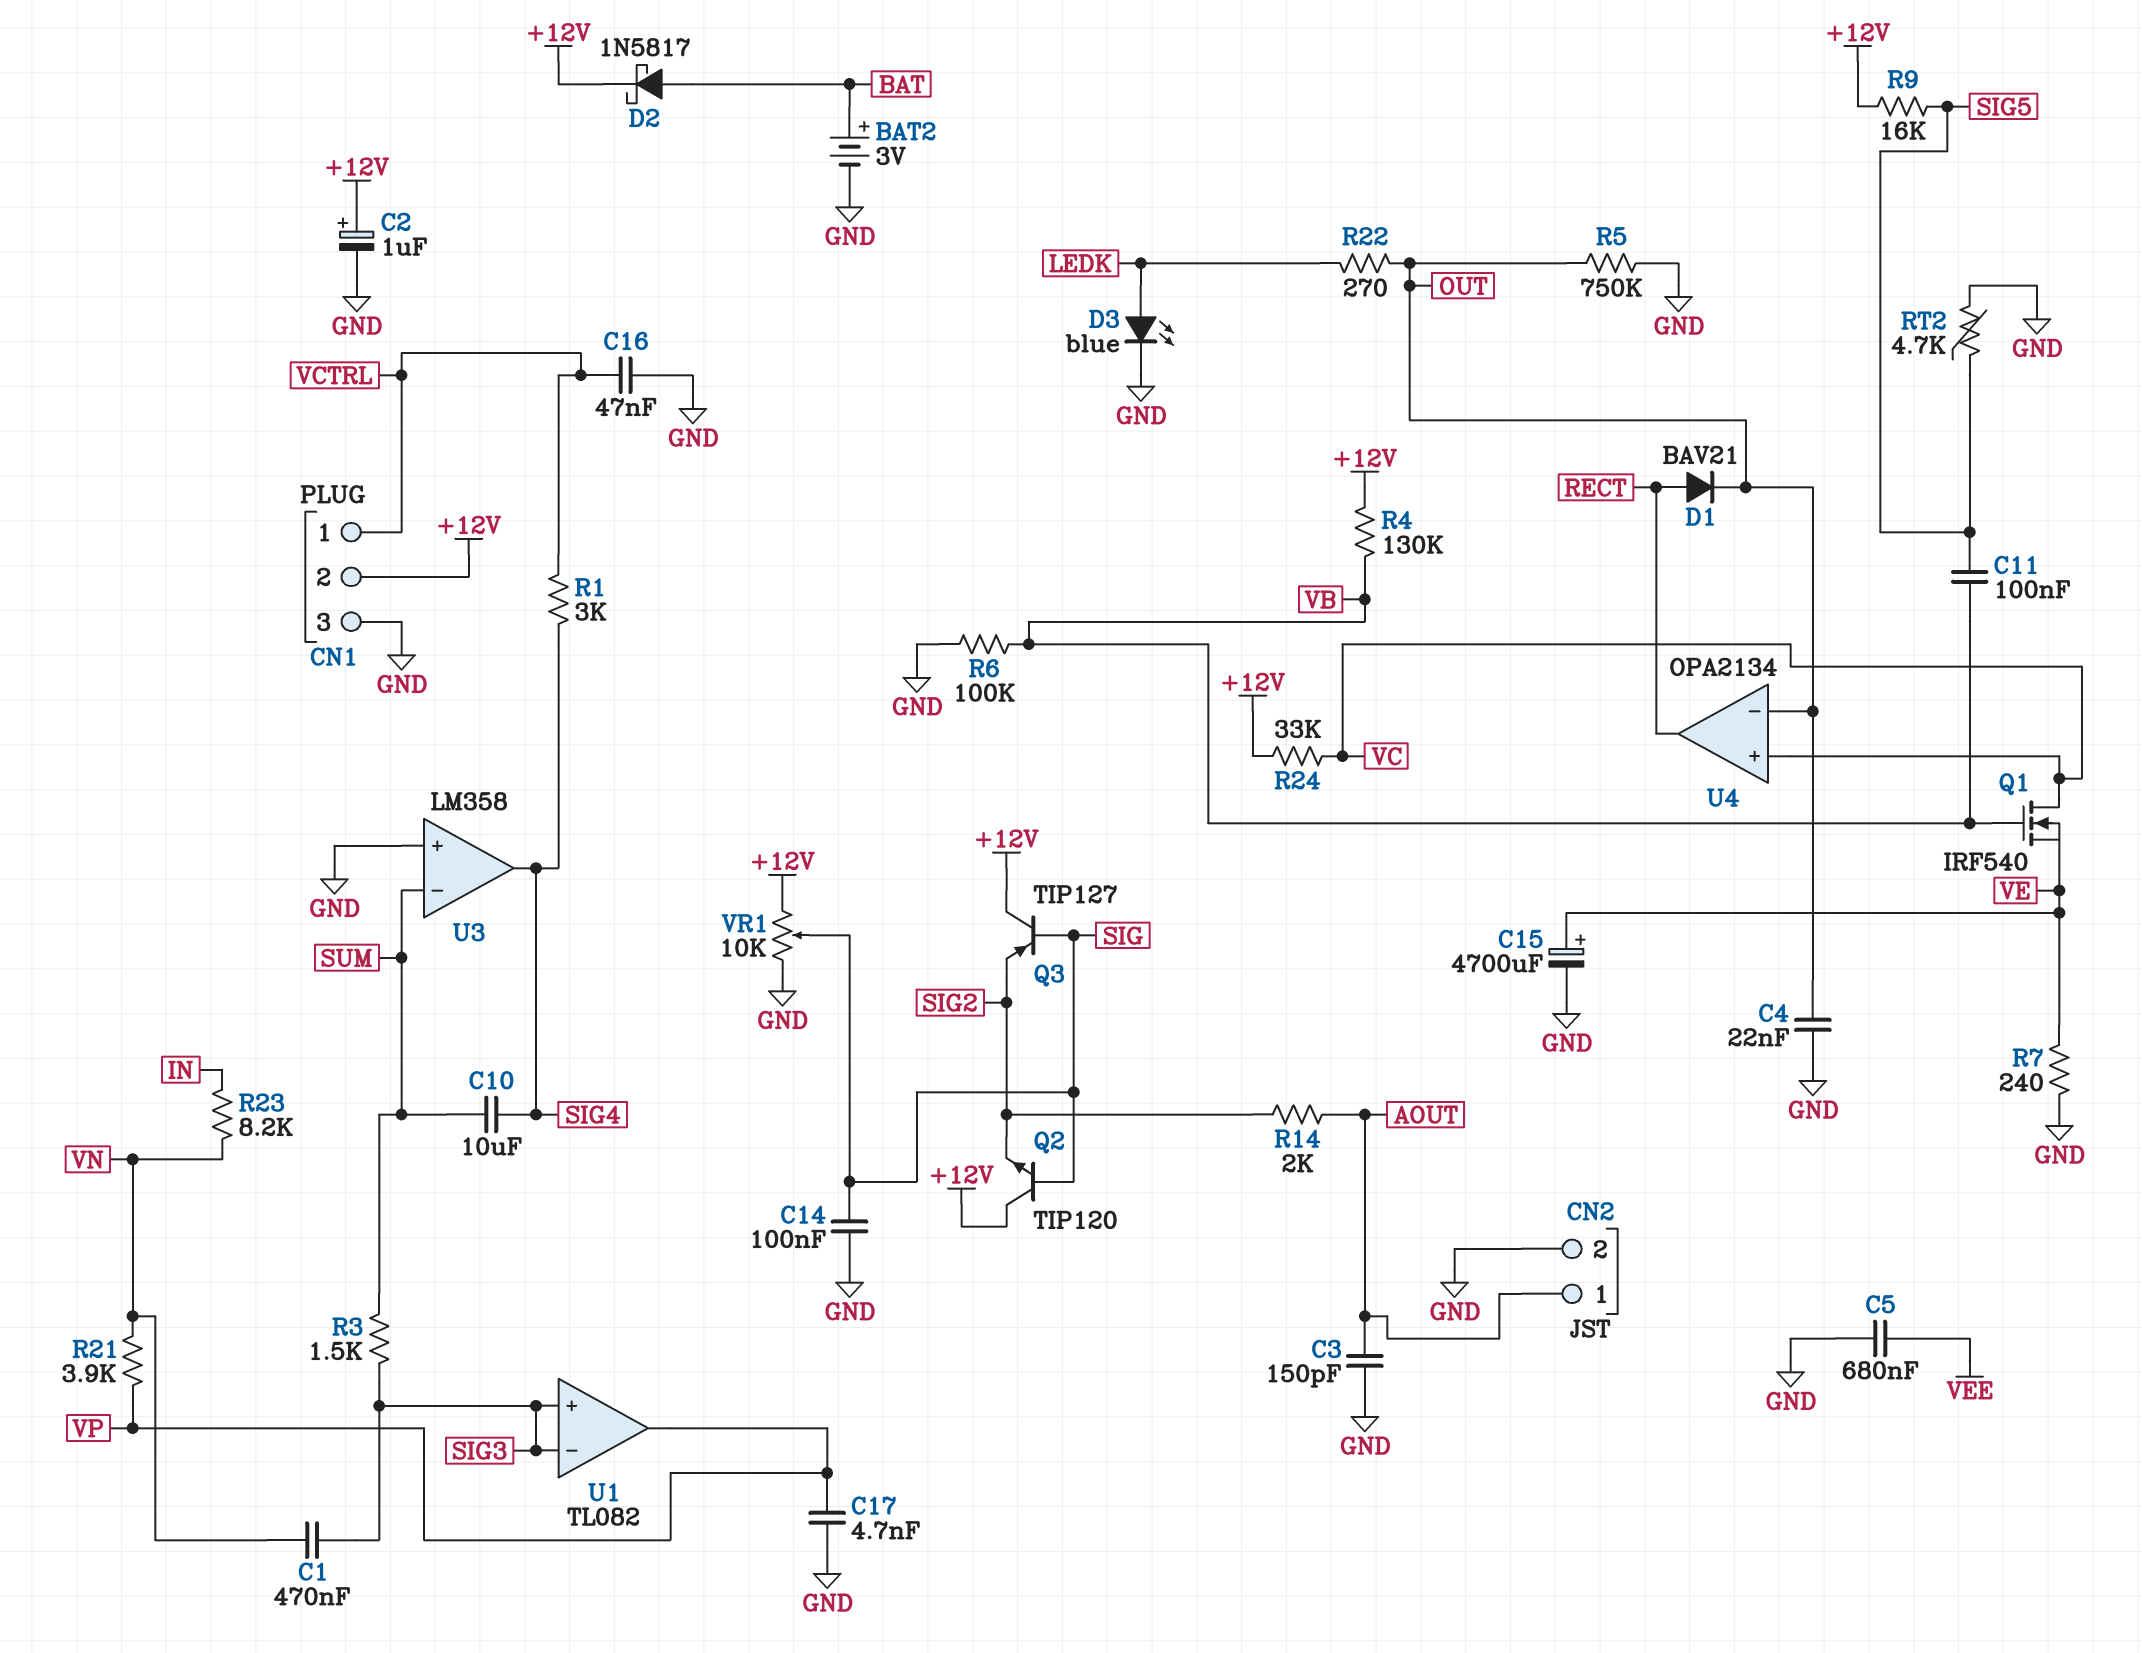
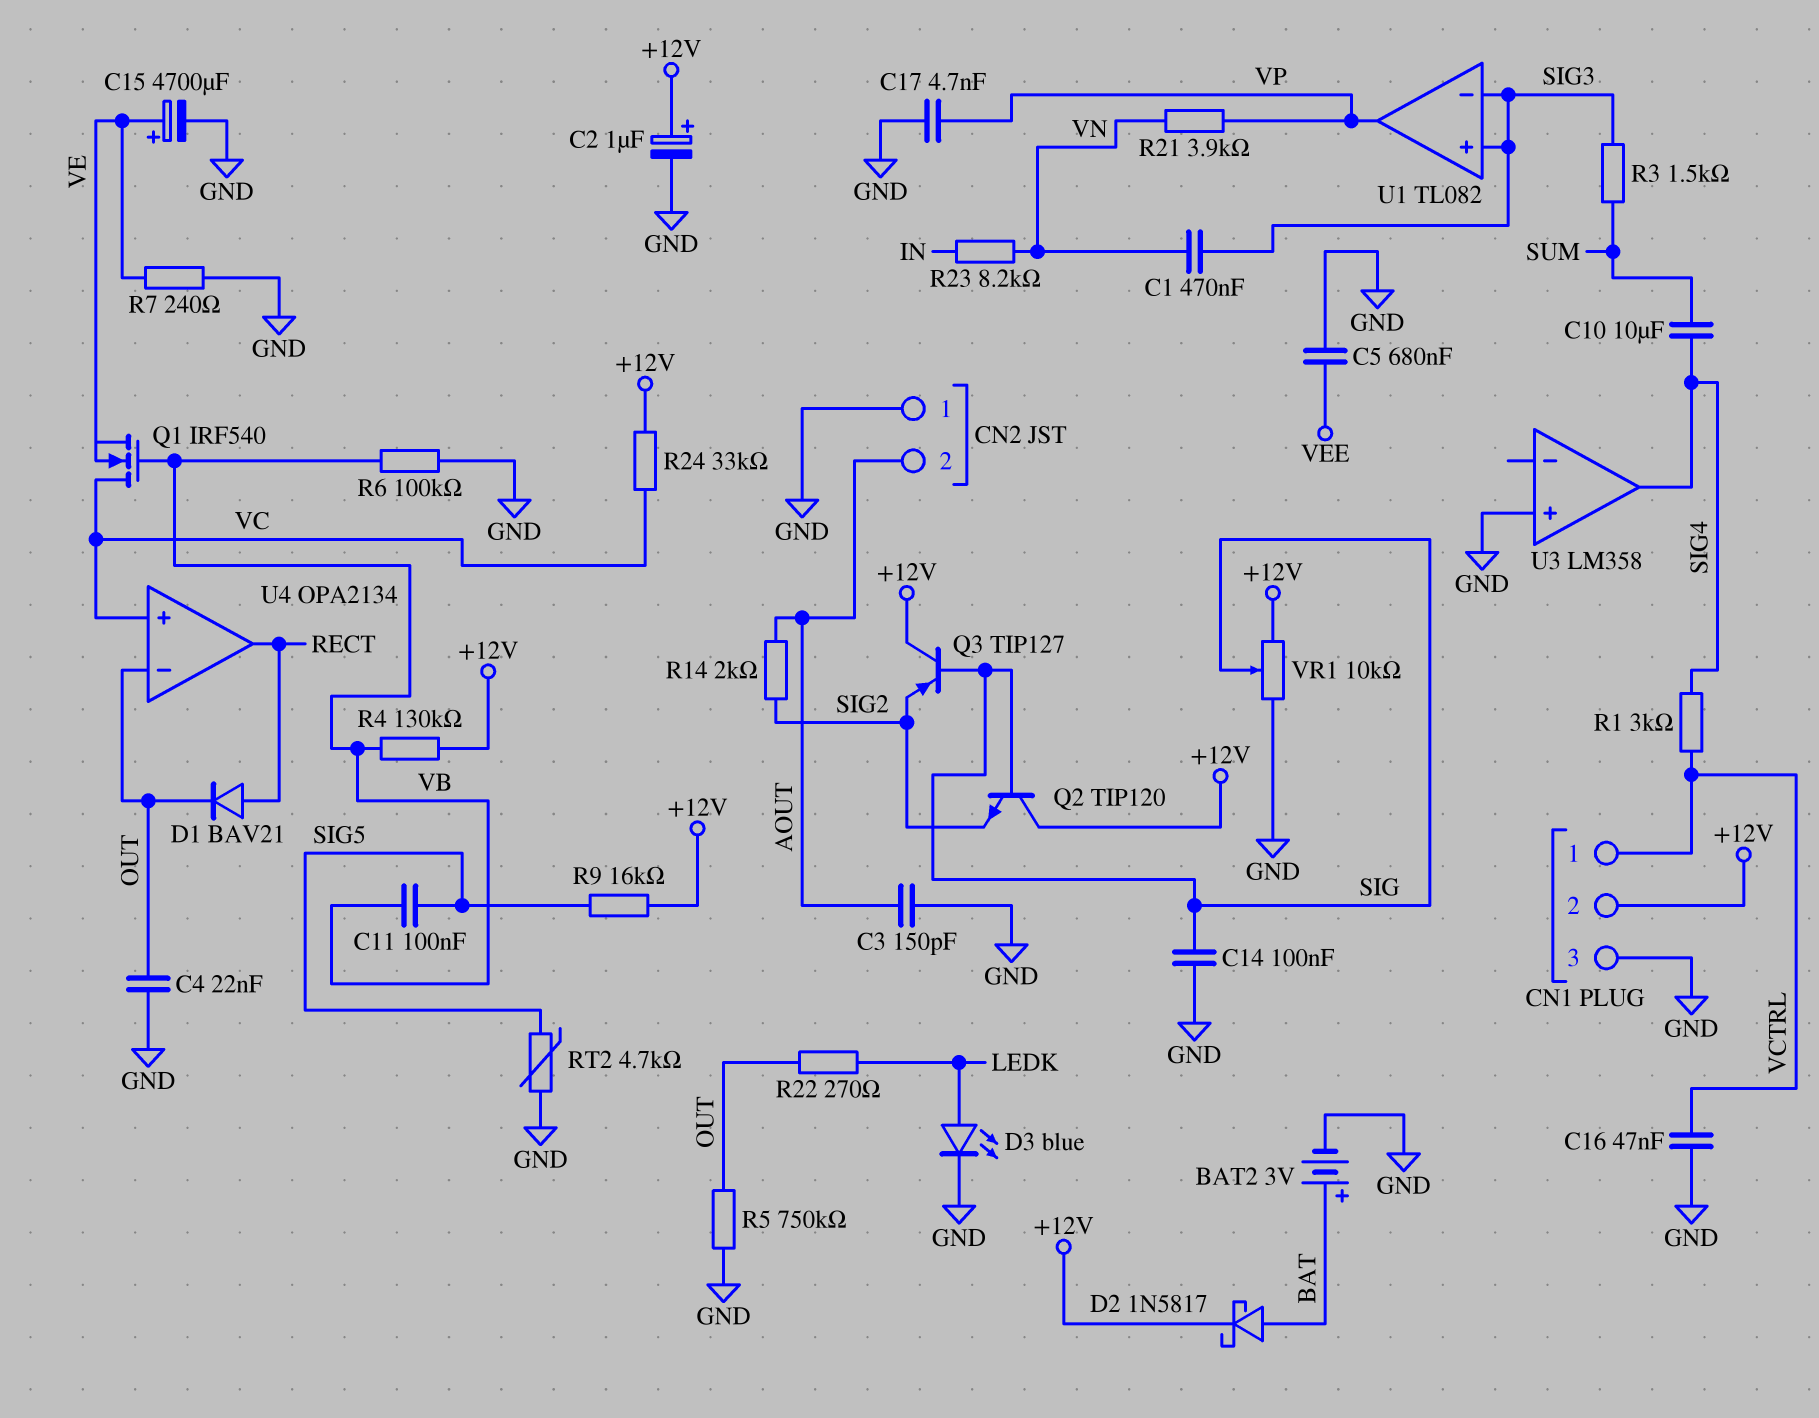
CN2 pin 1: AOUT -> GND
CN2 pin 2: GND -> AOUT
U3 pin in-: SUM -> none

